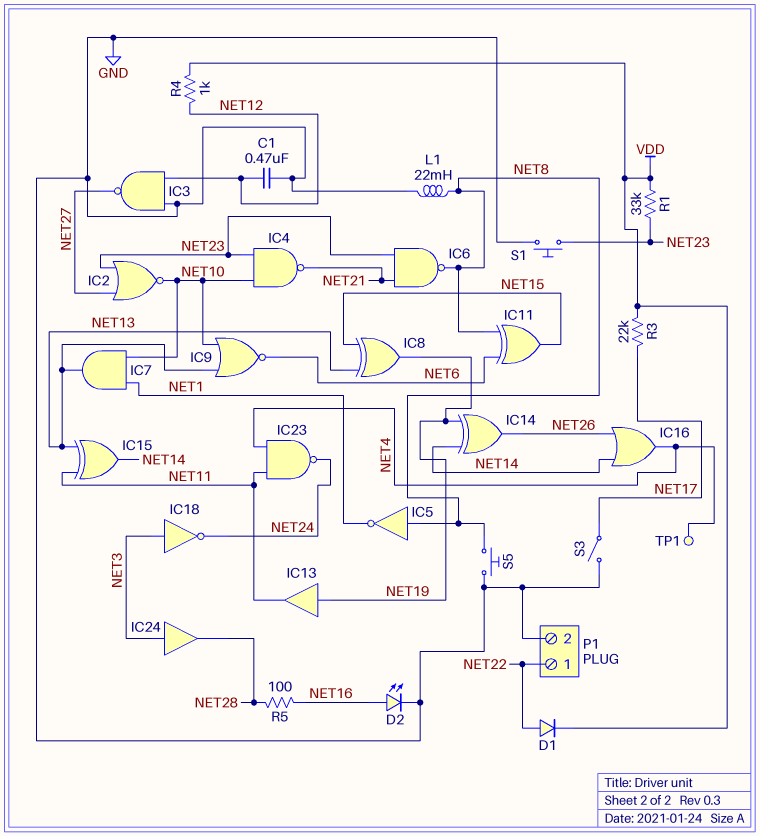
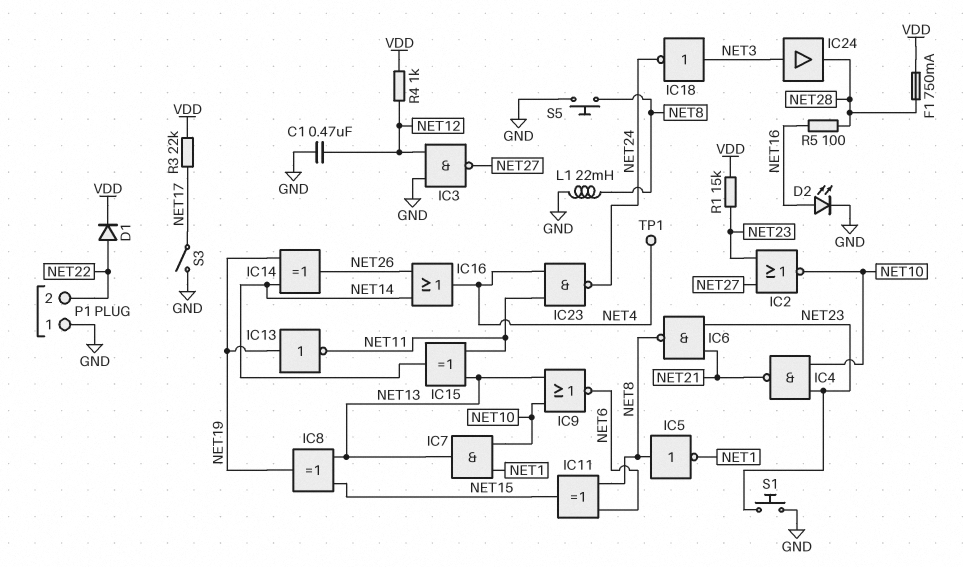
F1: none -> 750mA (NET28, VDD)
IC13: buffer (in NET19, out NET11) -> NOT (in NET19, out NET11)
P1 pin 1: NET22 -> GND
P1 pin 2: GND -> NET22
R1: 33k (NET23, VDD) -> 15k (NET23, VDD)

